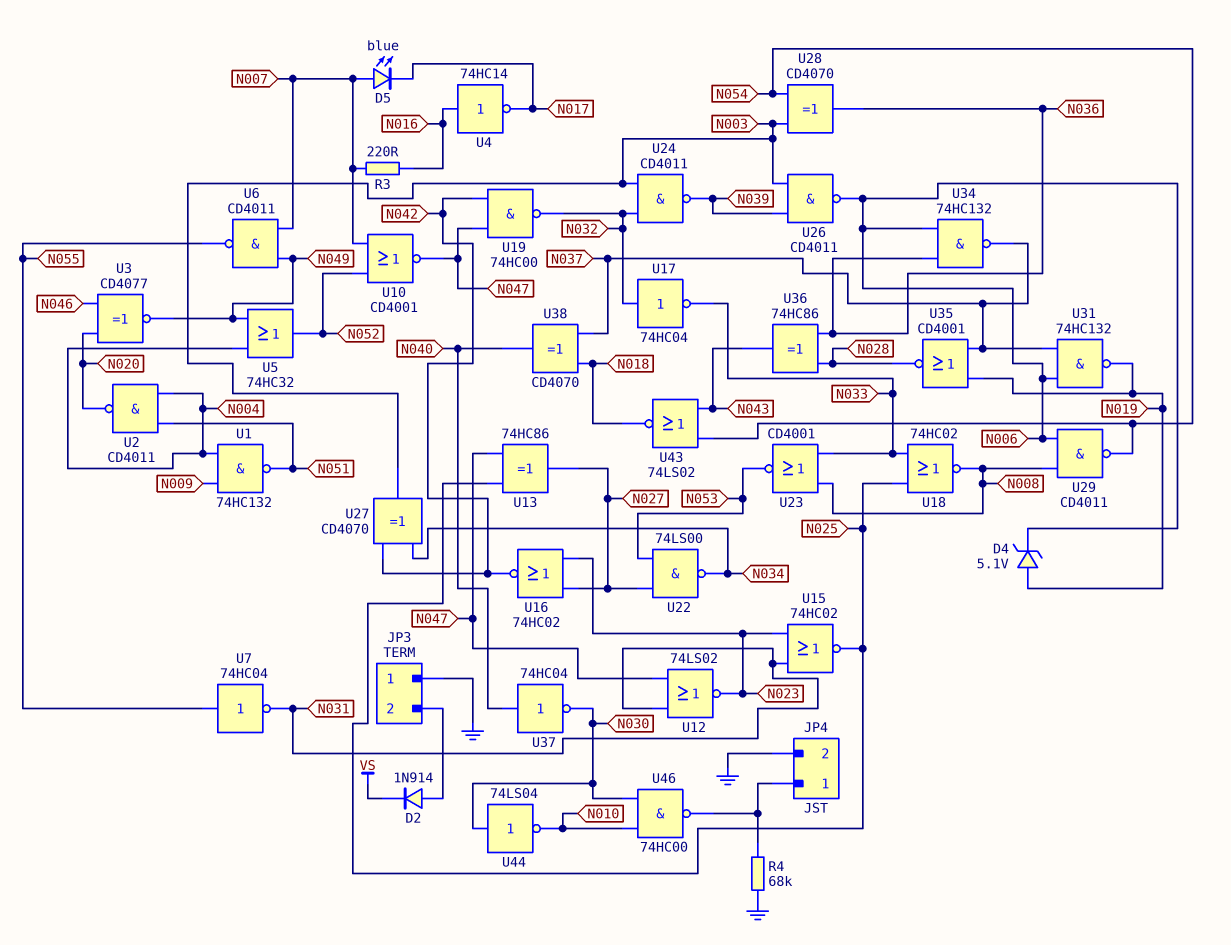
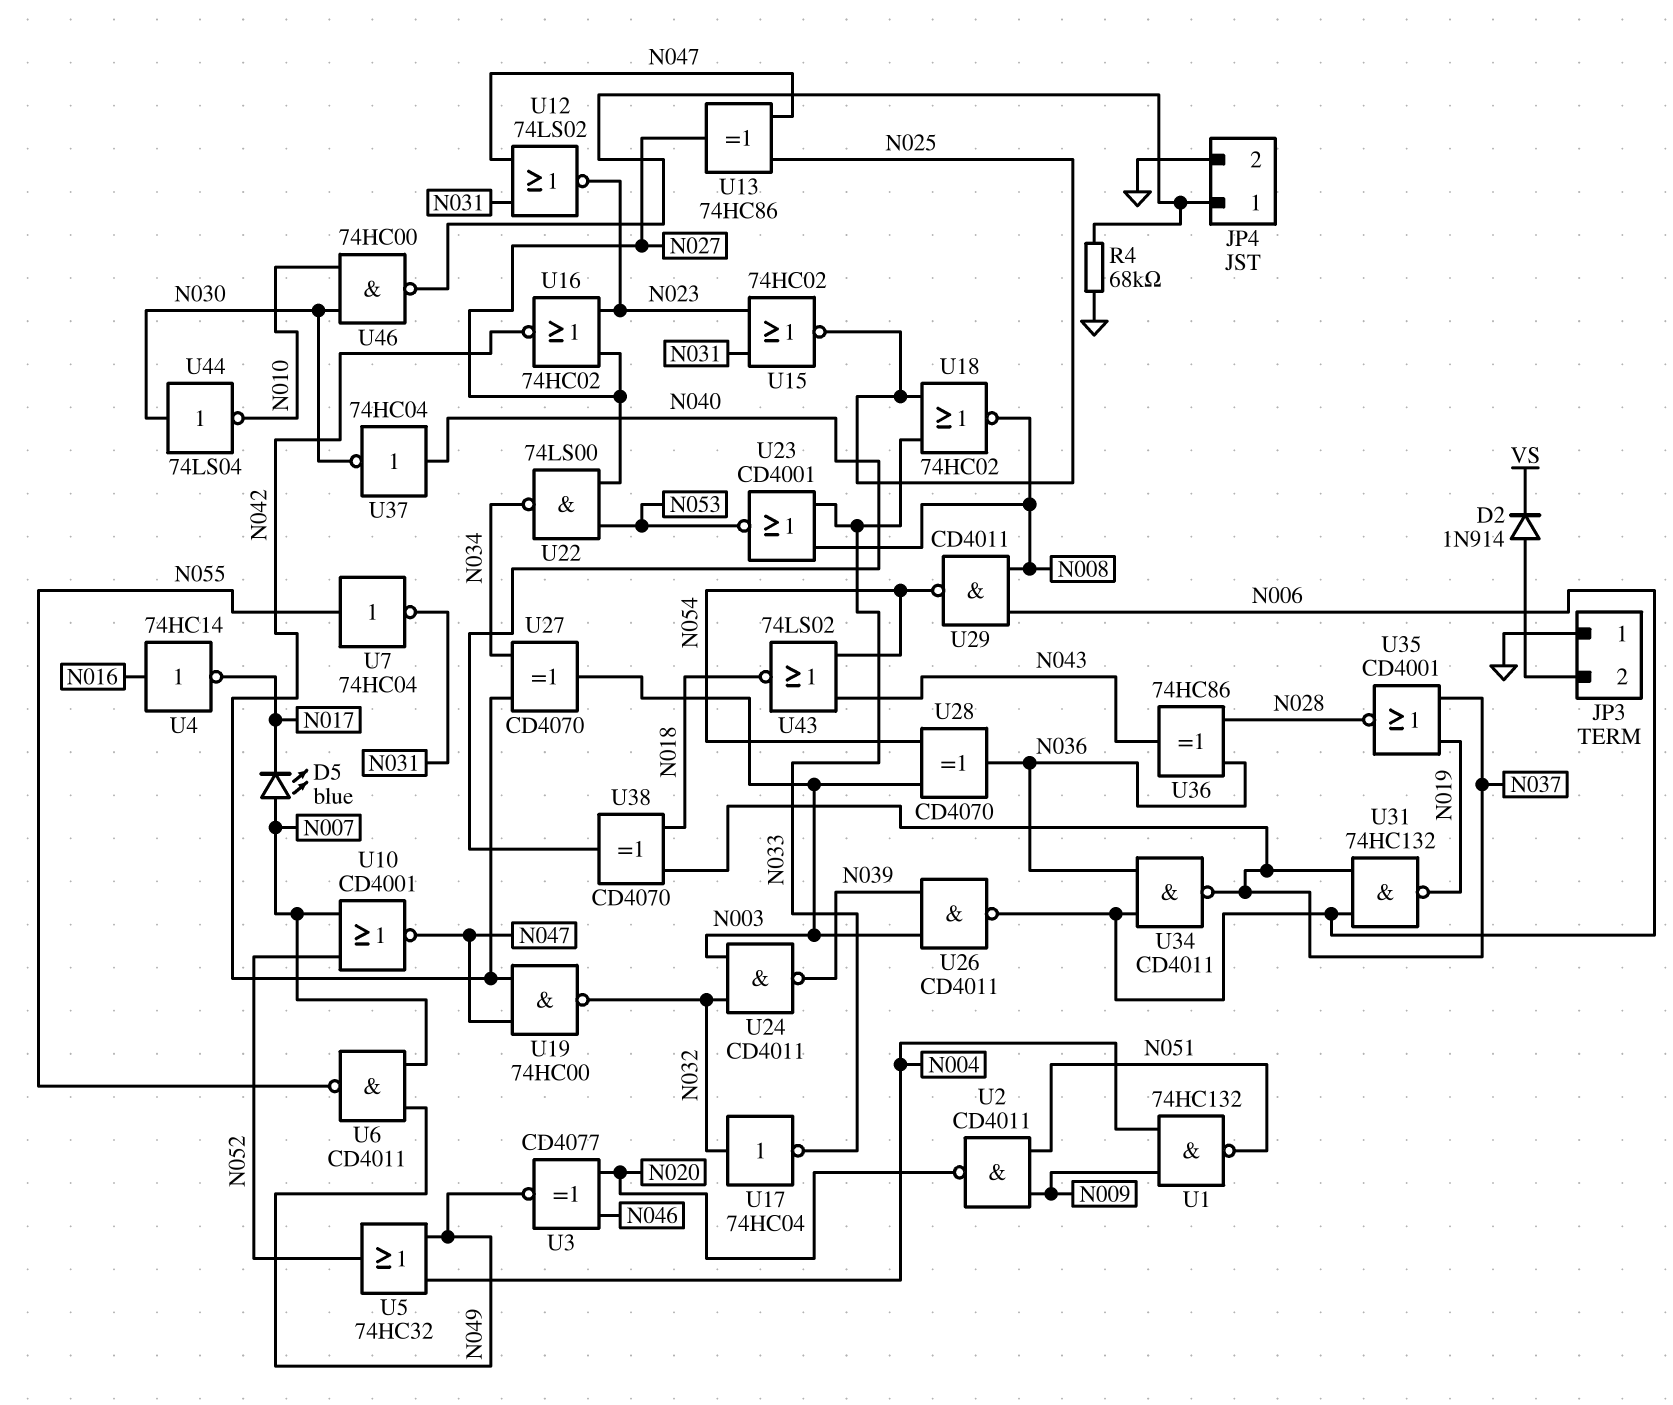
D4: zener 5.1V (A N019, K N006) -> none
R3: 220 (N007, N016) -> none
U2: NAND CD4011 (in N004, in N051, out N020) -> NAND CD4011 (in N009, in N051, out N020)
U34: NAND 74HC132 (in N006, in N036, out N037) -> NAND CD4011 (in N006, in N036, out N037)

